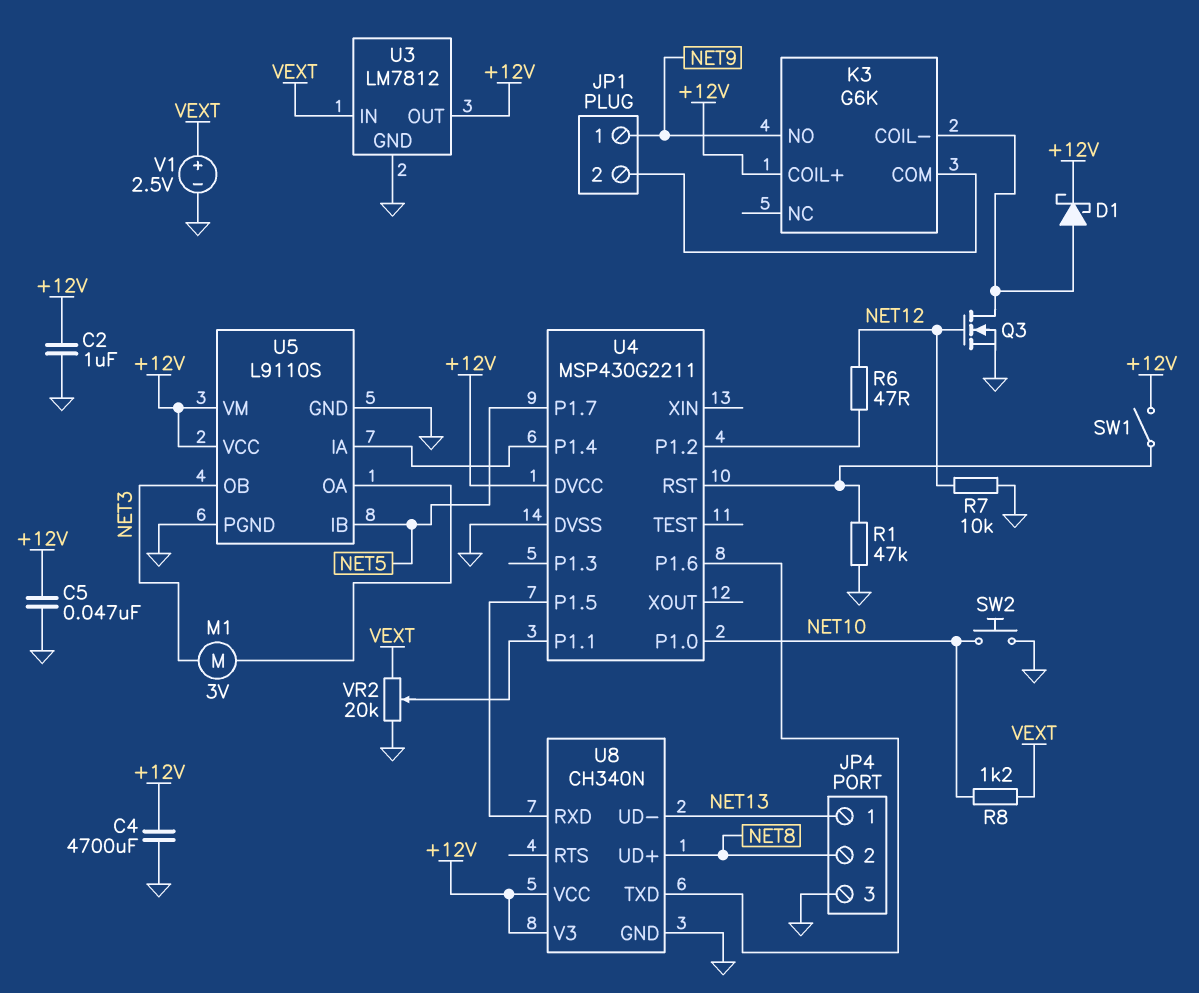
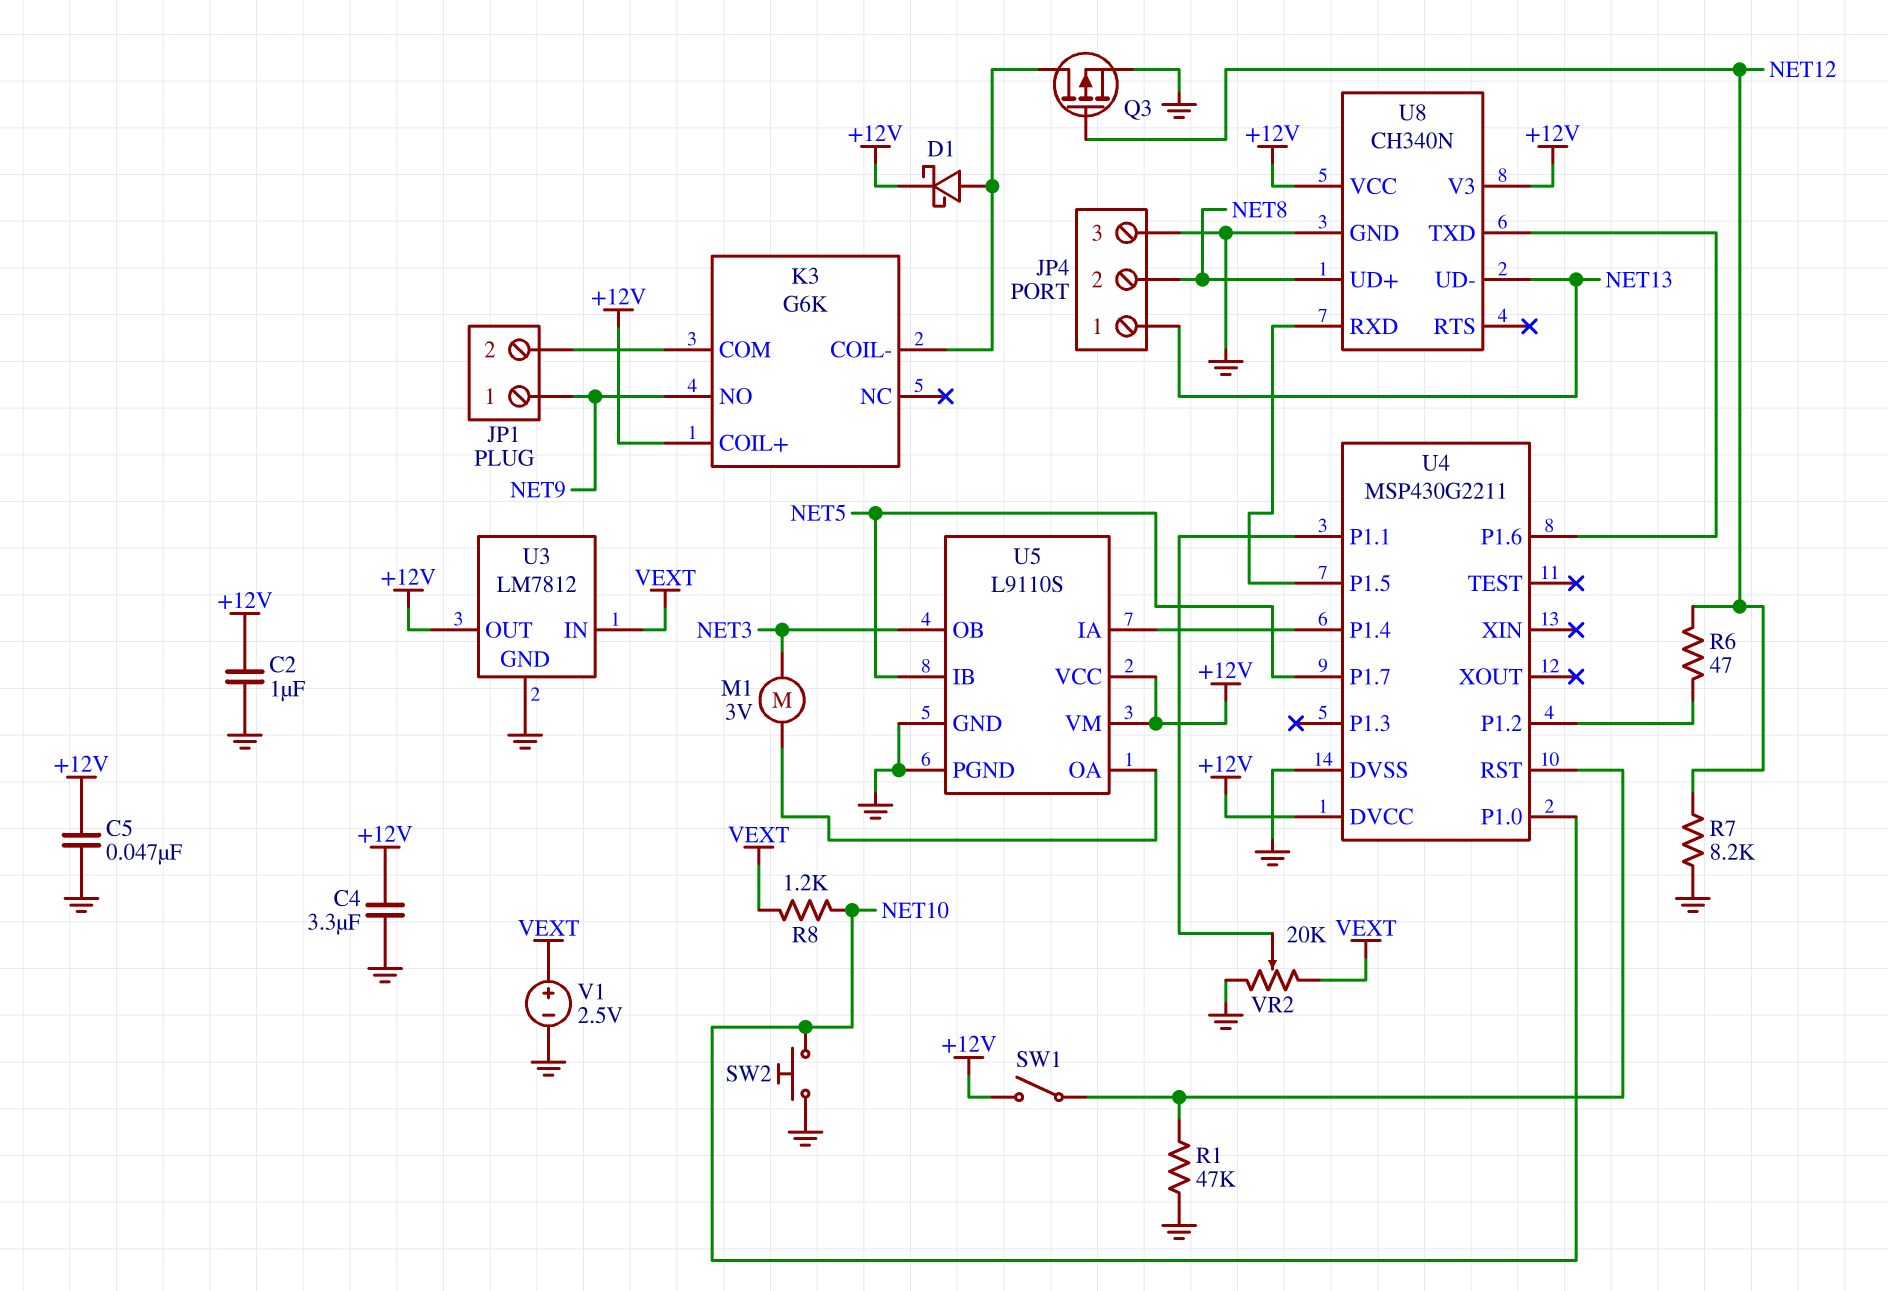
C4: 4700uF (+12V, GND) -> 3.3uF (+12V, GND)
Q3: NMOS (G NET12, D K3/COIL-, S GND) -> PMOS (G NET12, D K3/COIL-, S GND)
R7: 10k (GND, NET12) -> 8.2k (GND, NET12)

